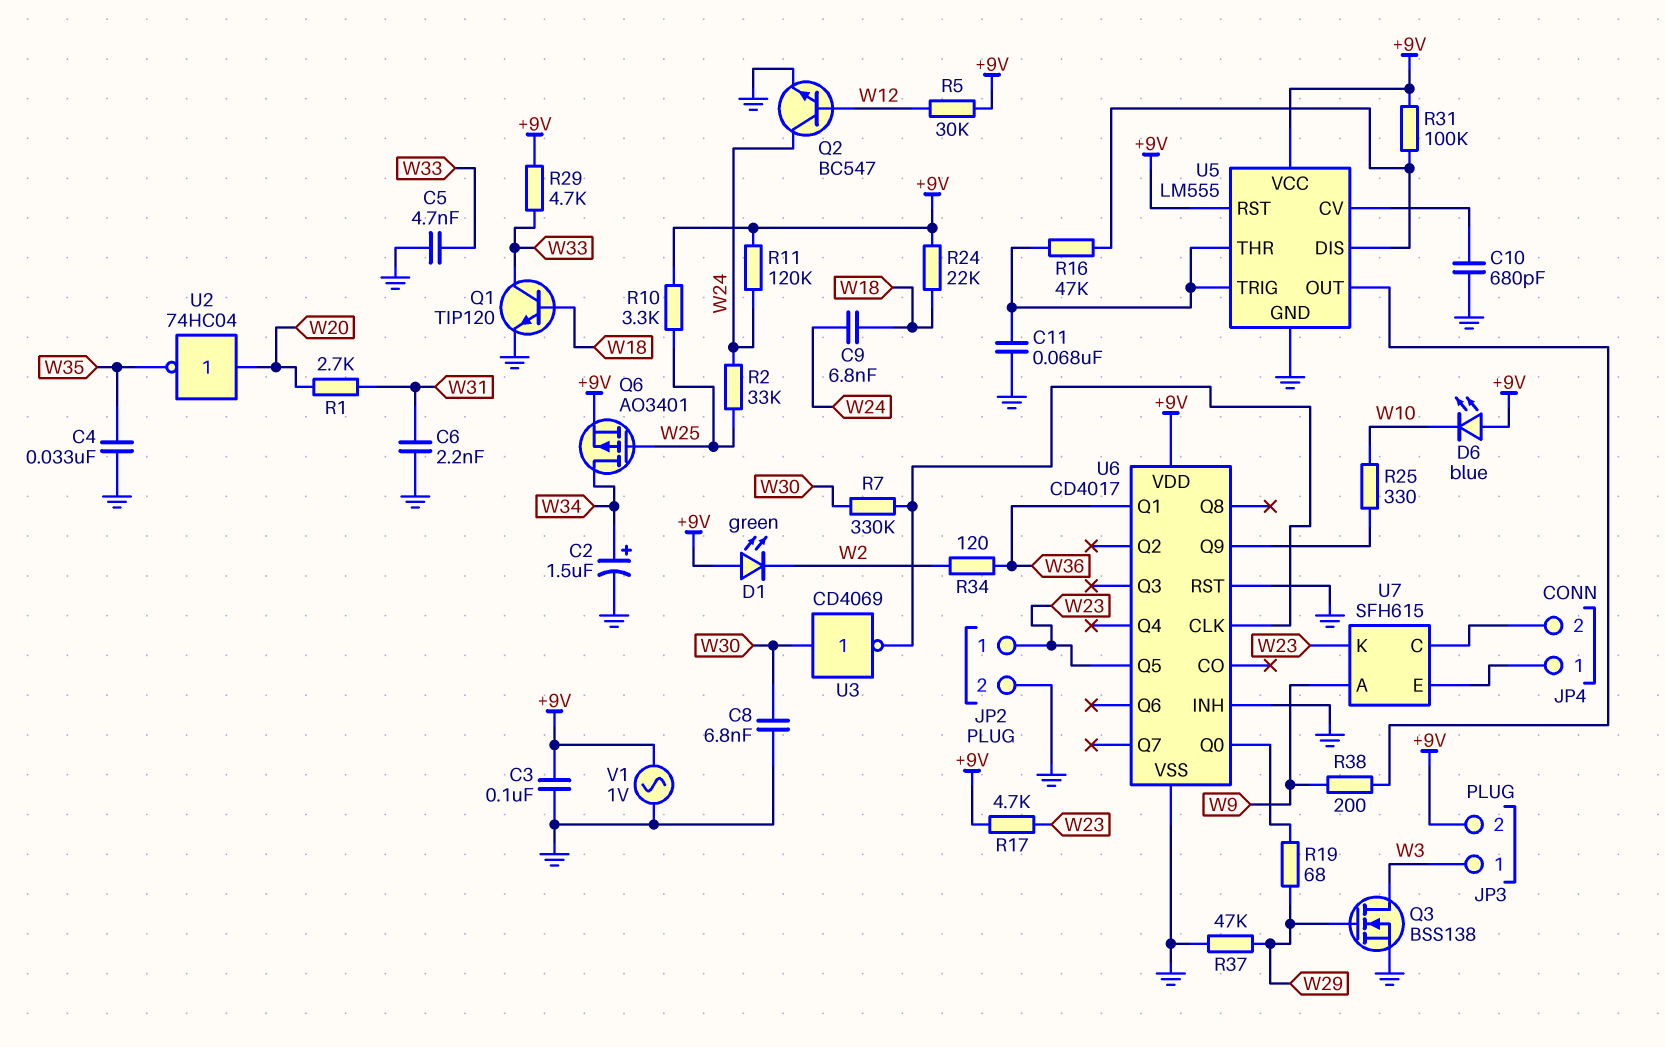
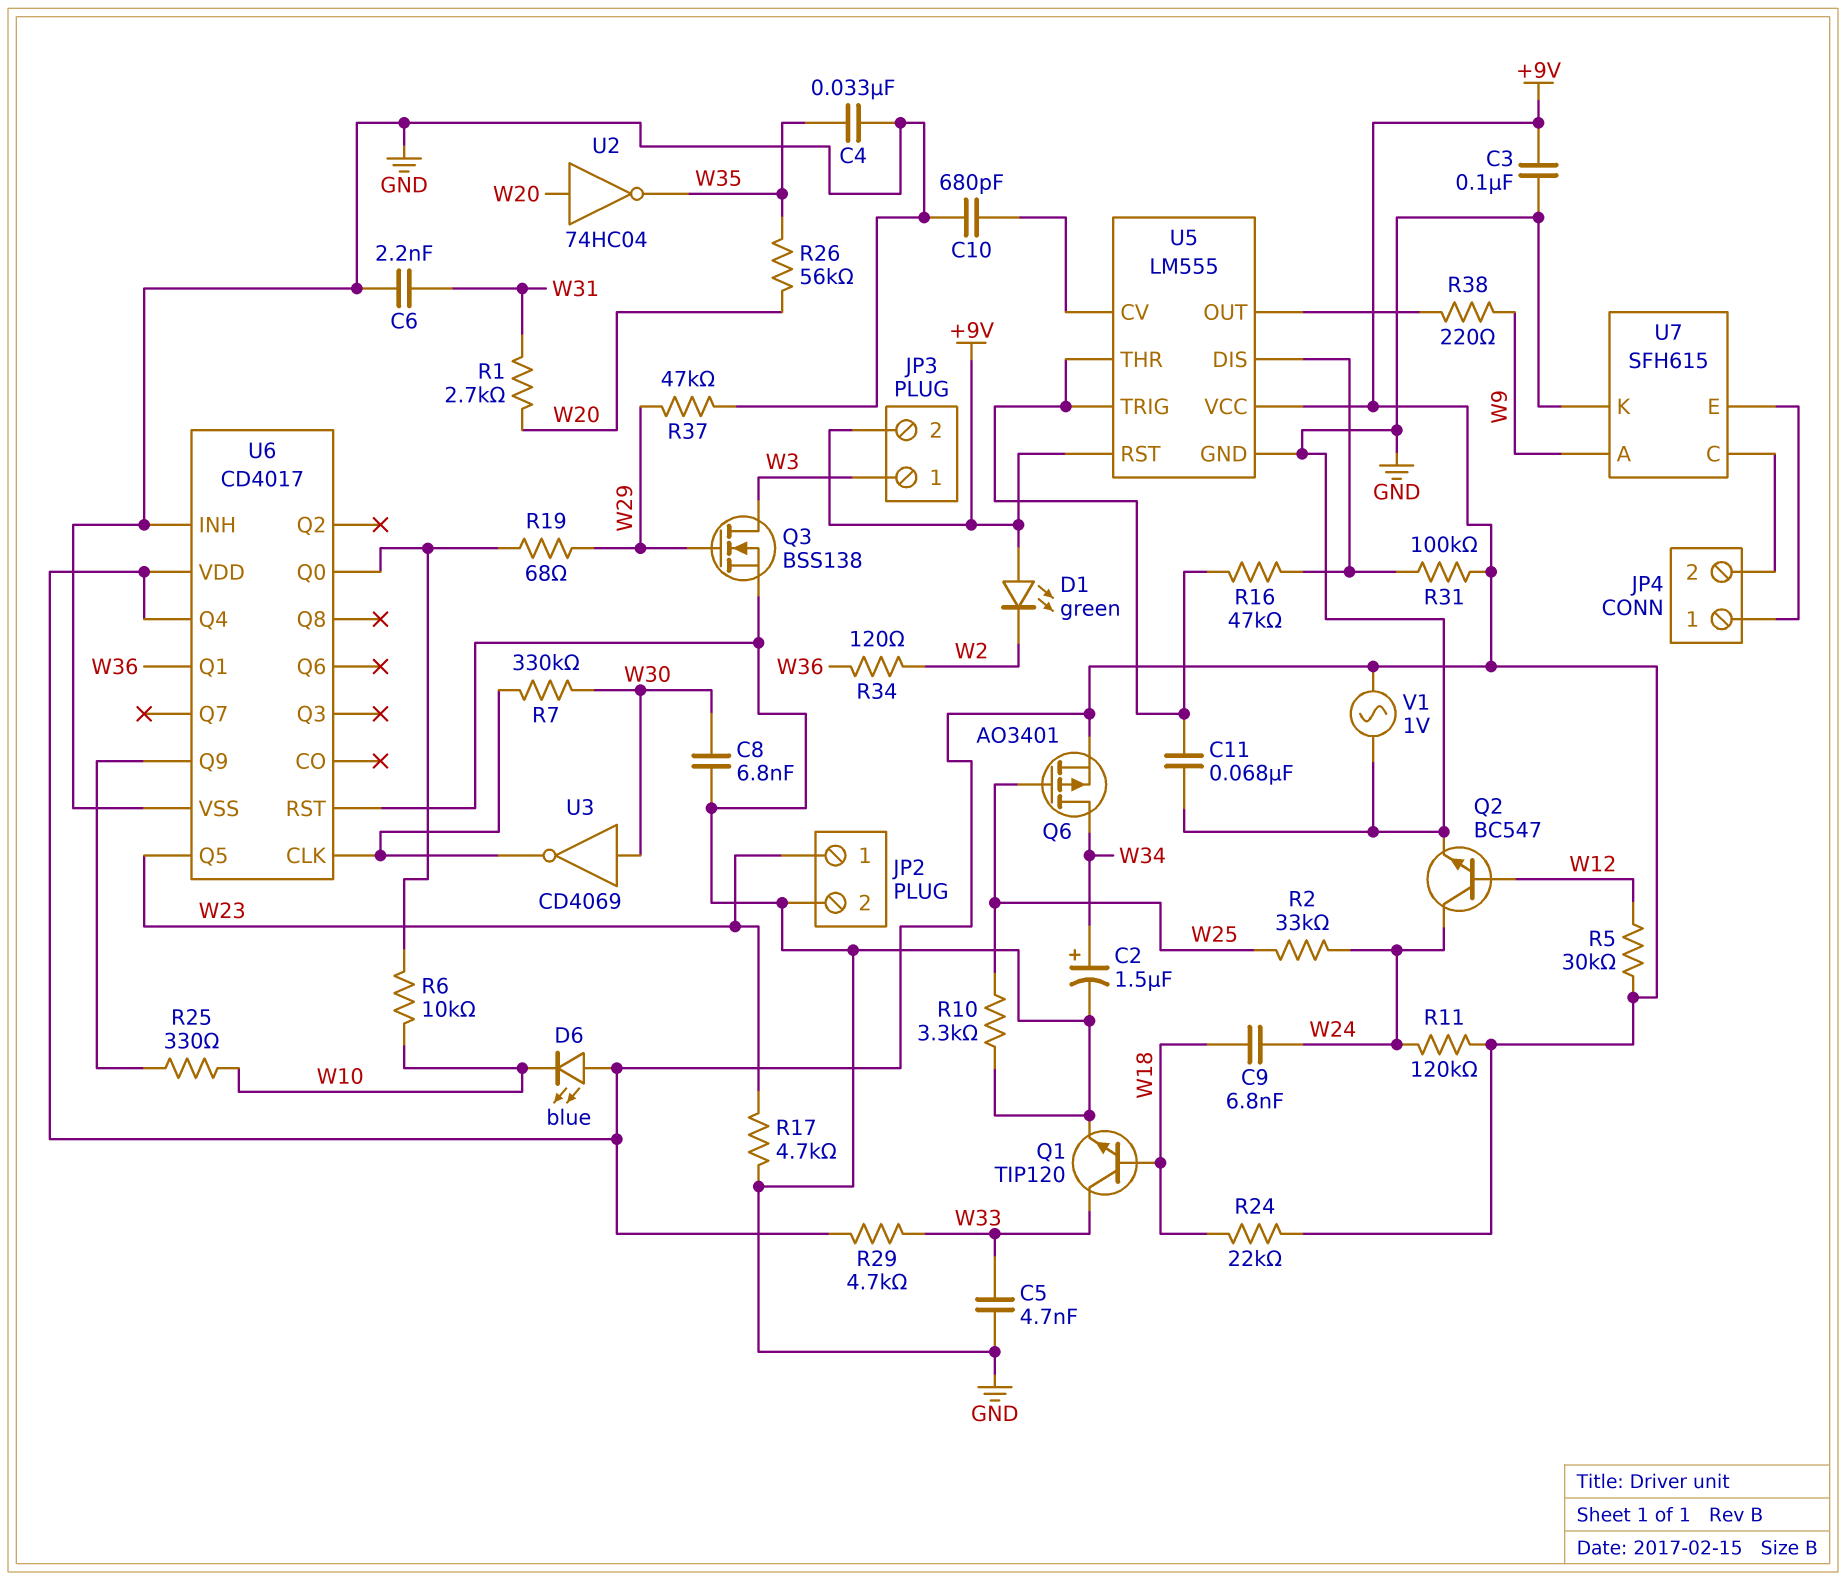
R6: none -> 10k (U6/Q0, W10)
R10: 3.3k (+9V, W25) -> 3.3k (GND, W25)
R17: 4.7k (+9V, W23) -> 4.7k (GND, W23)
R26: none -> 56k (W20, W35)
R38: 200 (U5/OUT, W9) -> 220 (U5/OUT, W9)
U6 pin Q4: none -> +9V
U7 pin K: W23 -> GND

